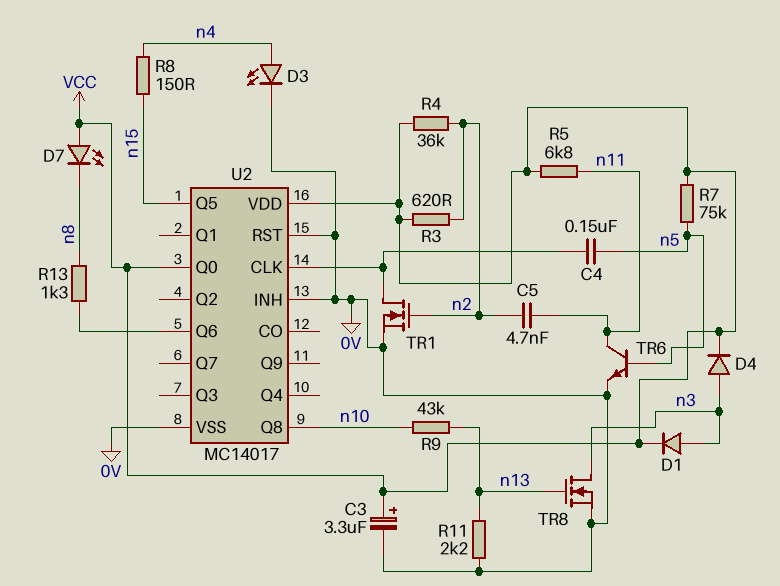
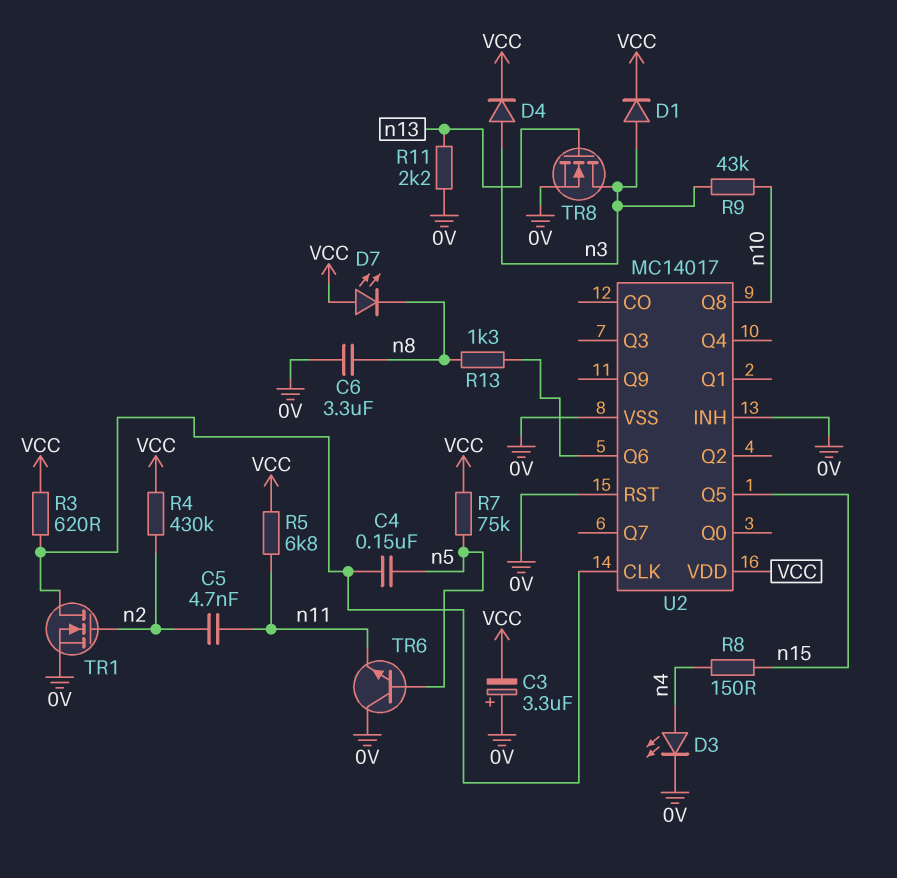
C3: 3.3uF (plus VCC, minus 0V) -> 3.3uF (plus 0V, minus VCC)
C6: none -> 3.3uF (0V, n8)
R3: 620 (VCC, n2) -> 620 (U2/CLK, VCC)
R4: 36k (VCC, n2) -> 430k (VCC, n2)
R9: 43k (n10, n13) -> 43k (n3, n10)
TR6: NPN (B n5, C n11, E 0V) -> NPN (B n5, C 0V, E n11)
U2 pin Q0: VCC -> none

